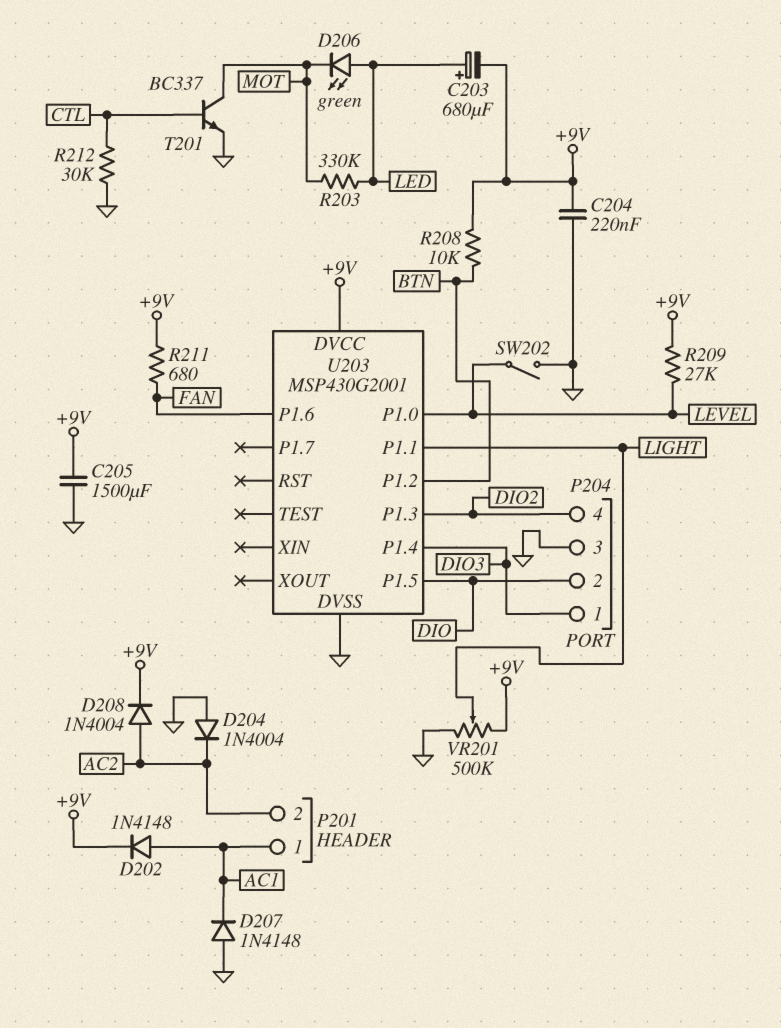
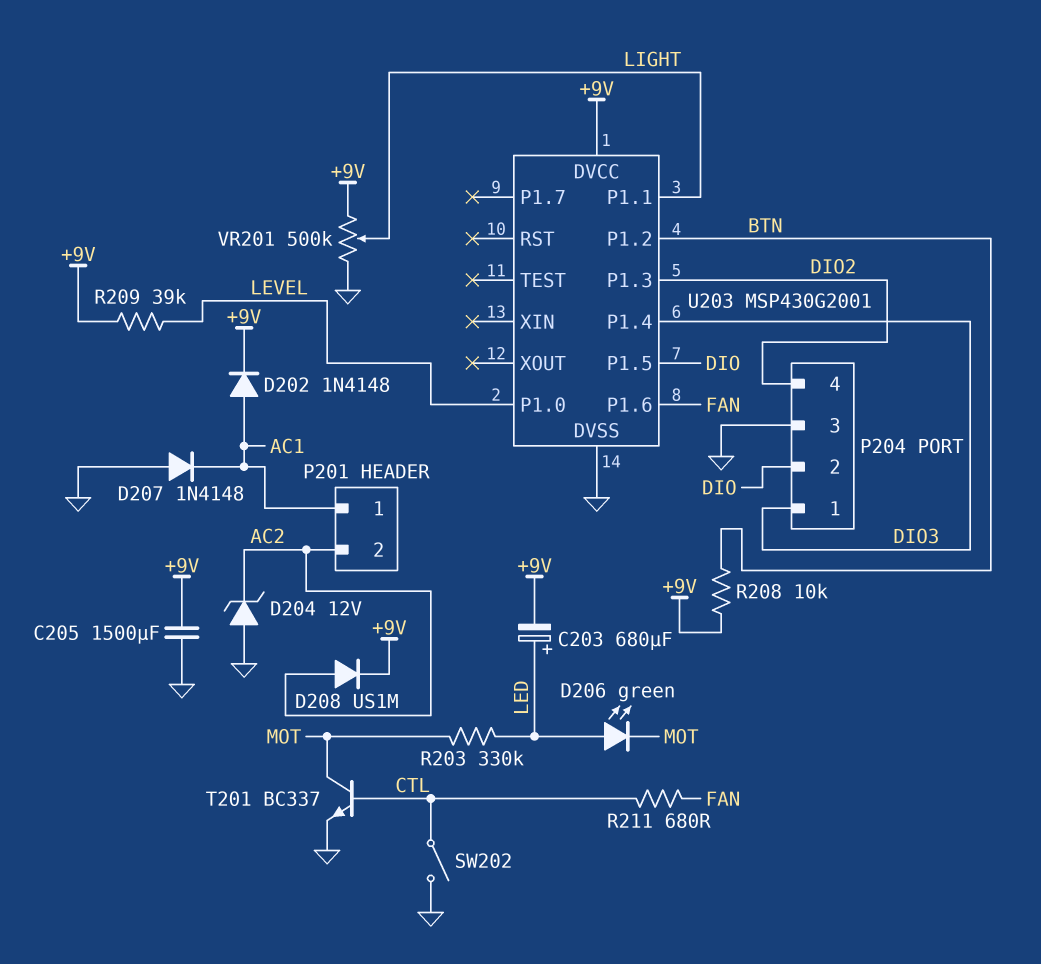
C204: 220nF (+9V, GND) -> none
D204: diode 1N4004 (A GND, K AC2) -> zener 12V (A GND, K AC2)
D208: diode 1N4004 (A AC2, K +9V) -> diode US1M (A AC2, K +9V)
R209: 27k (+9V, LEVEL) -> 39k (+9V, LEVEL)
R211: 680 (+9V, FAN) -> 680 (CTL, FAN)
R212: 30k (CTL, GND) -> none
SW202: switch (GND, LEVEL) -> switch (CTL, GND)

